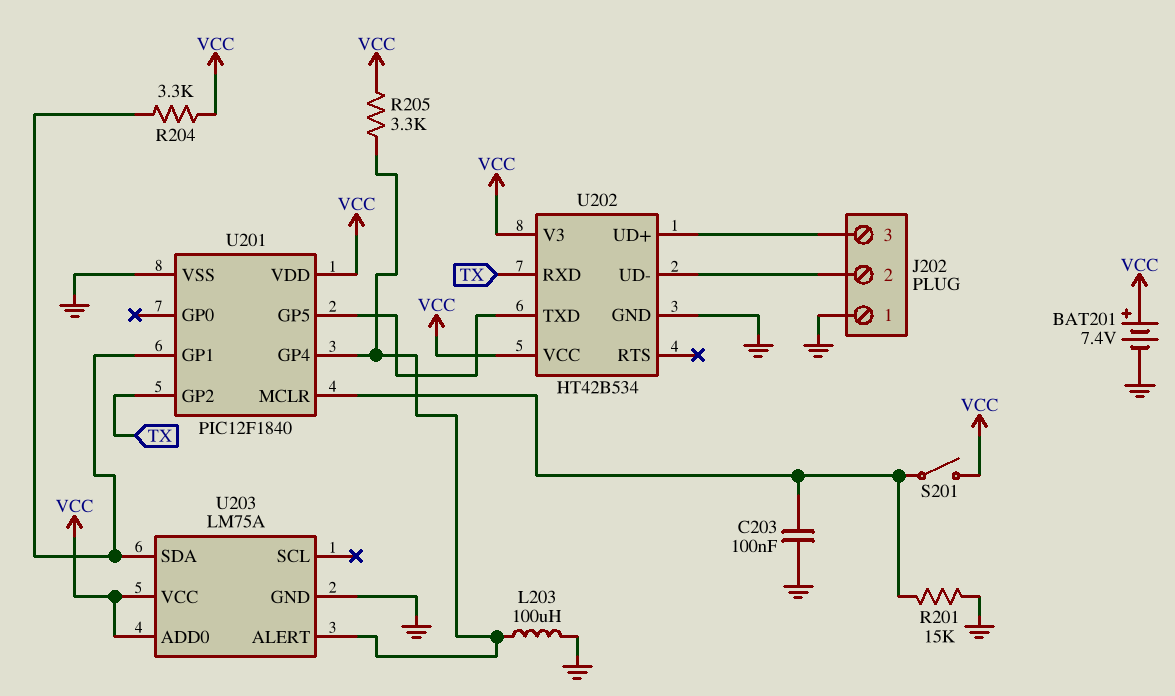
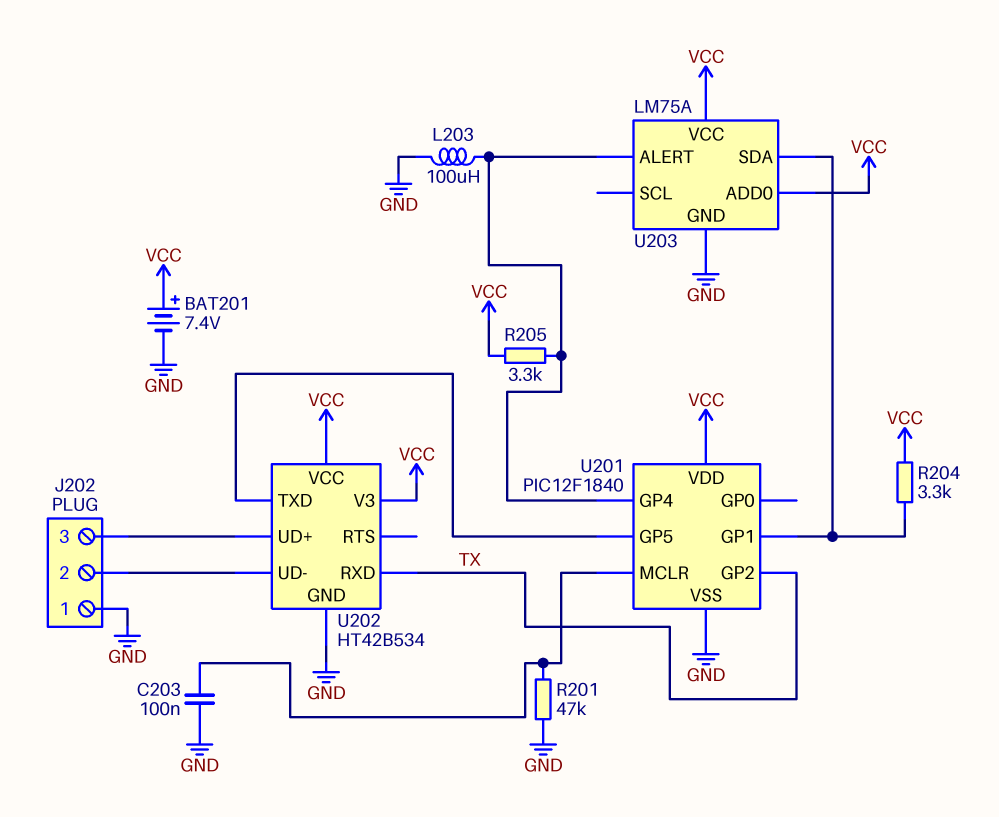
R201: 15k (GND, U201/MCLR) -> 47k (GND, U201/MCLR)
S201: switch (U201/MCLR, VCC) -> none

